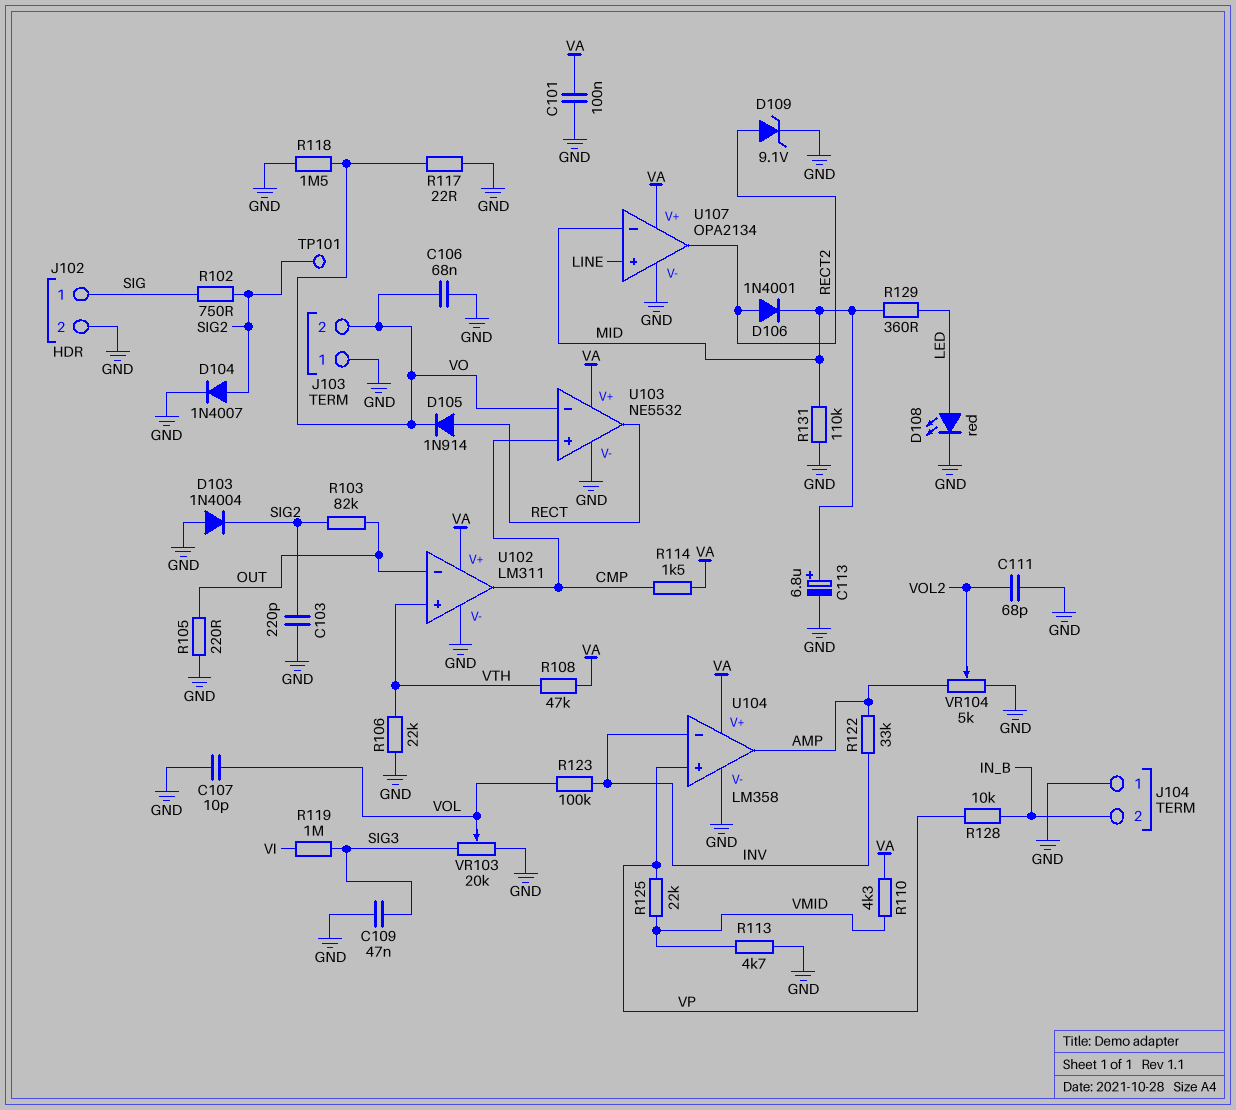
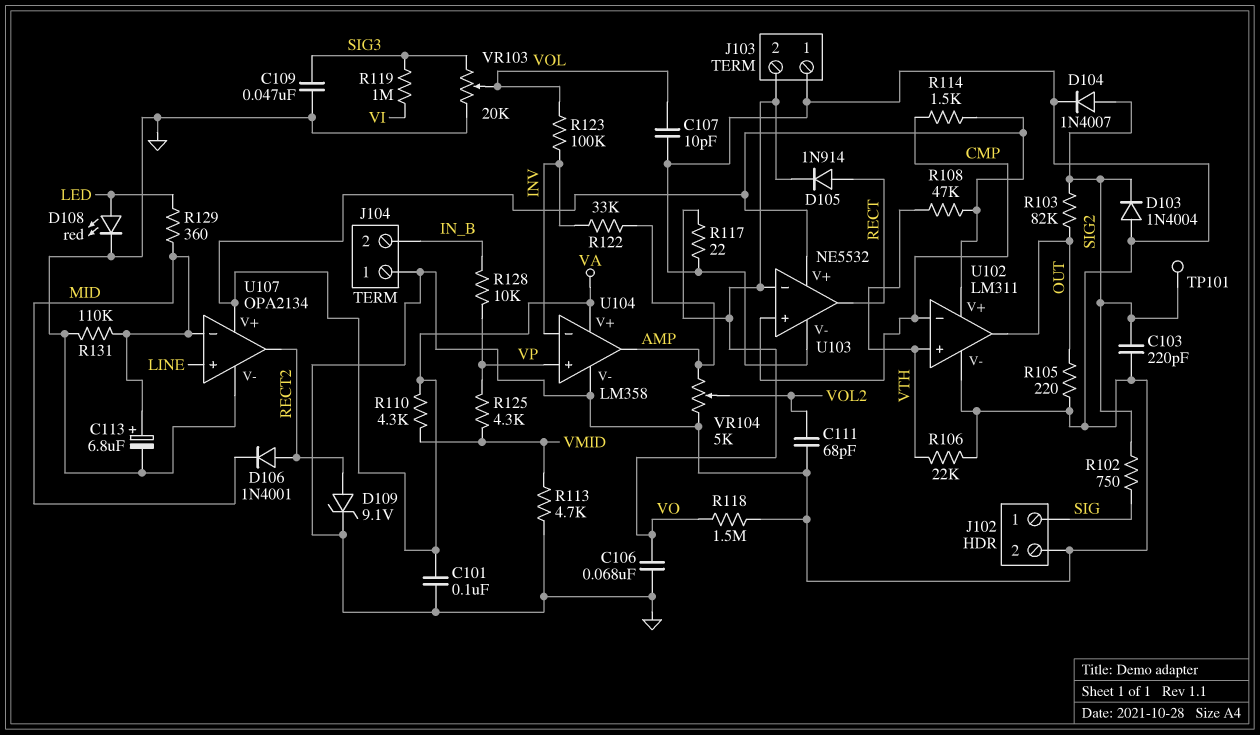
R125: 22k (VMID, VP) -> 4.3k (VMID, VP)
U102 pin in-: OUT -> CMP
U102 pin out: CMP -> OUT

